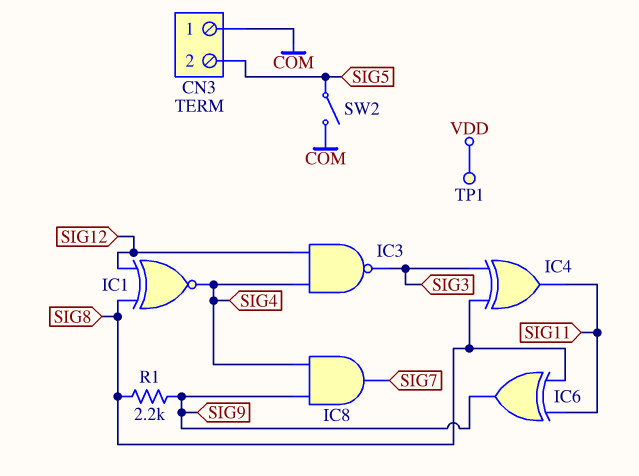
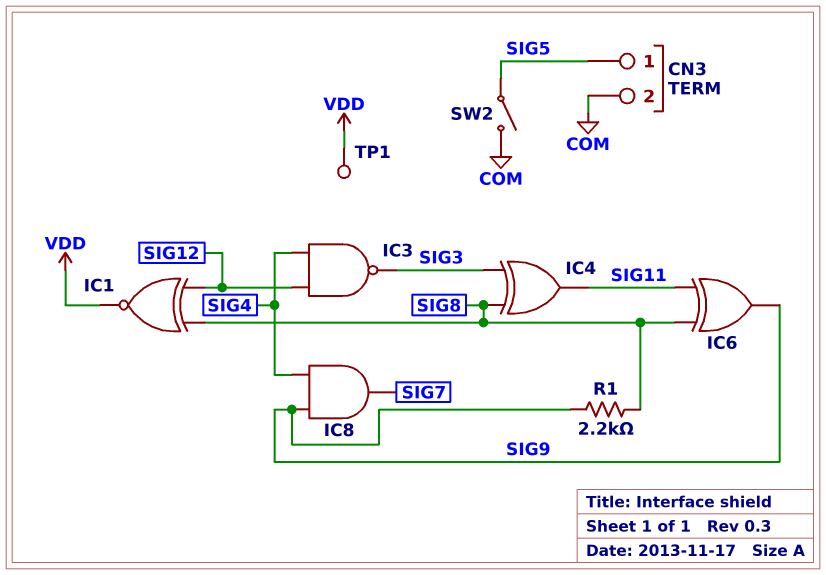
CN3 pin 1: COM -> SIG5
CN3 pin 2: SIG5 -> COM
IC1: XNOR (in SIG8, in SIG12, out SIG4) -> XNOR (in SIG8, in SIG12, out VDD)

